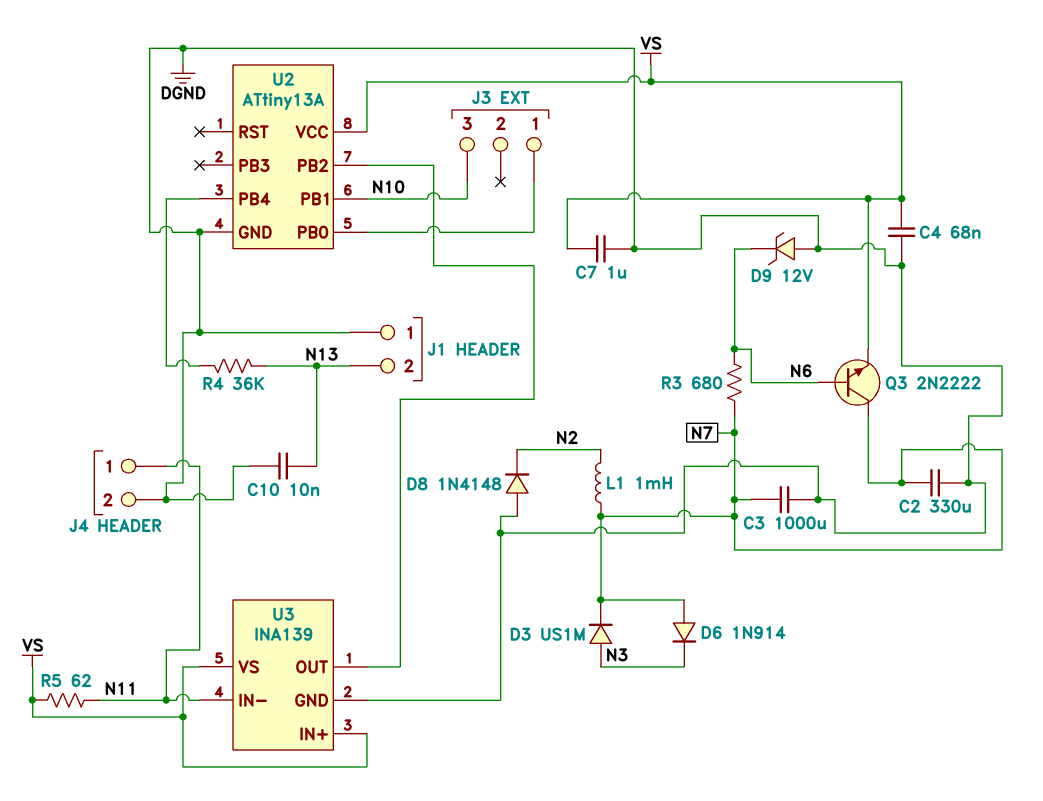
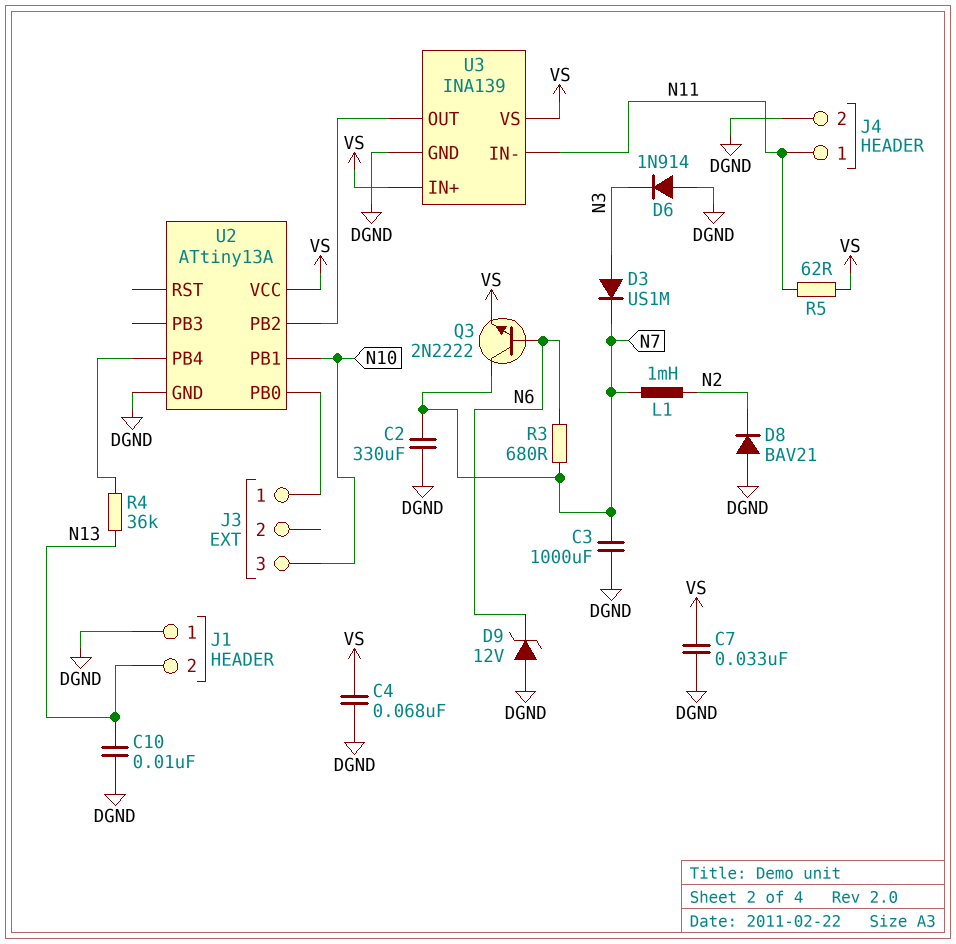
C7: 1uF (DGND, VS) -> 33nF (DGND, VS)
D6: diode 1N914 (A N7, K N3) -> diode 1N914 (A DGND, K N3)
D8: diode 1N4148 (A DGND, K N2) -> diode BAV21 (A DGND, K N2)

